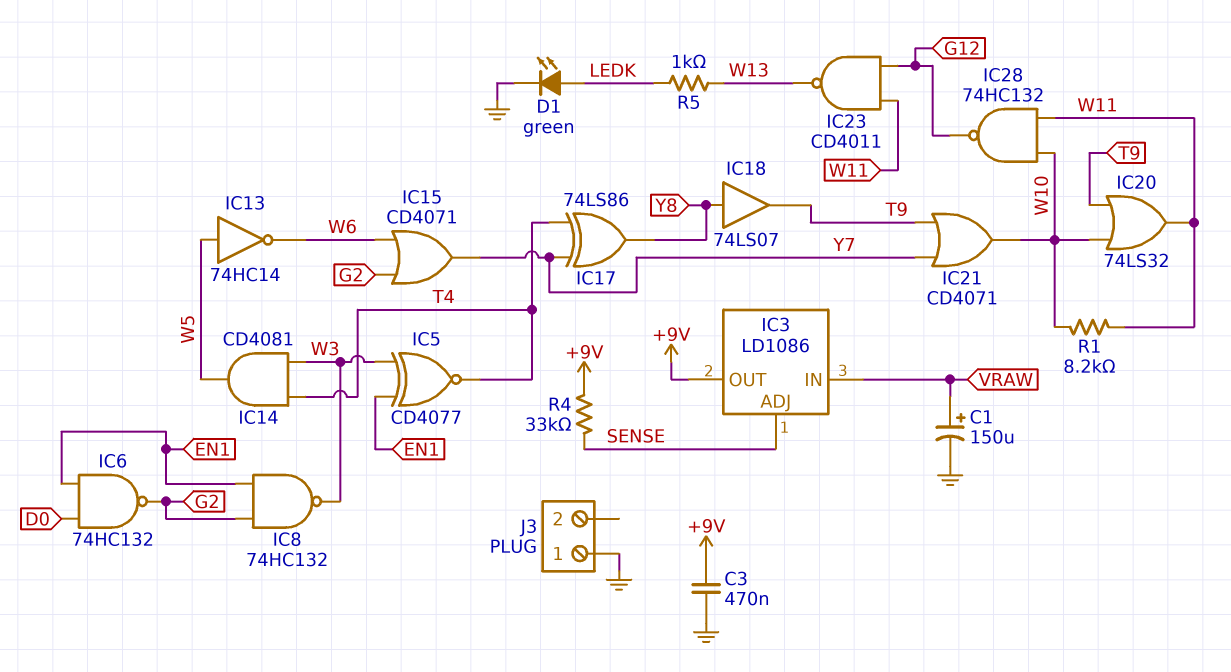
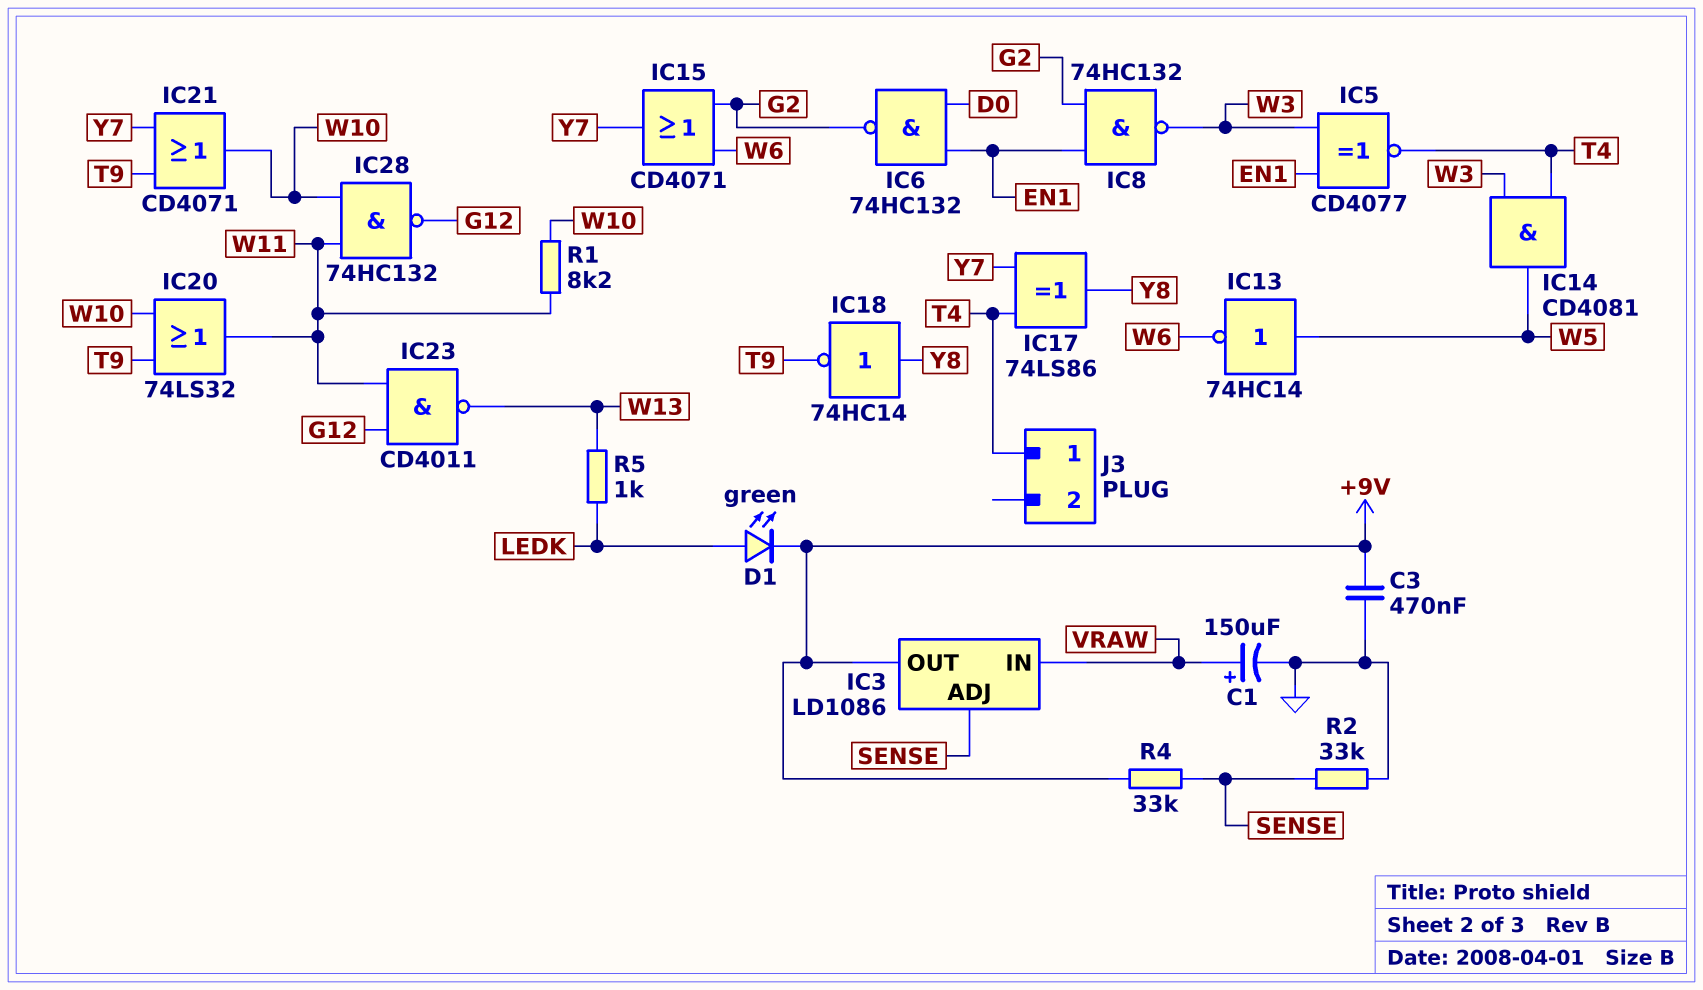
D1: LED green (A LEDK, K GND) -> LED green (A LEDK, K +9V)
IC18: buffer 74LS07 (in Y8, out T9) -> NOT 74HC14 (in Y8, out T9)
J3 pin 1: GND -> T4
R2: none -> 33k (GND, SENSE)

